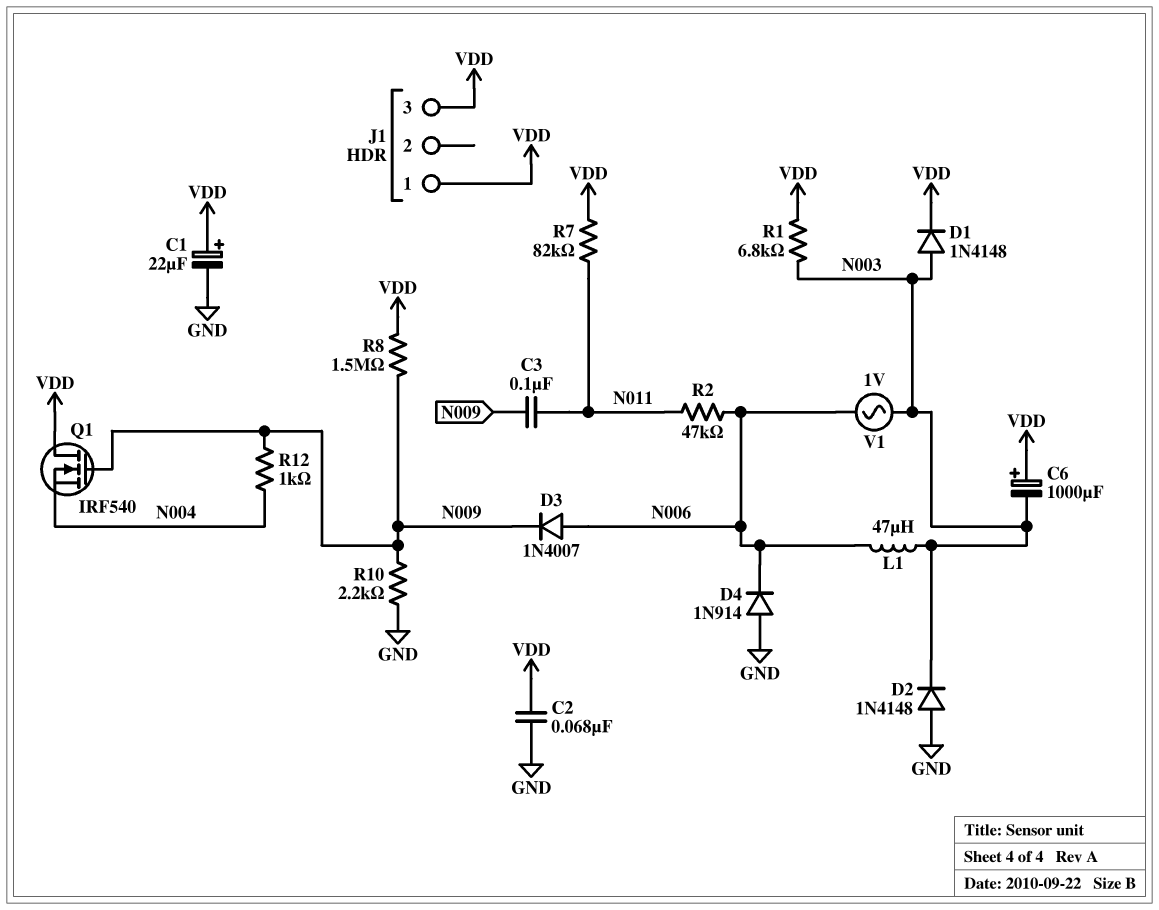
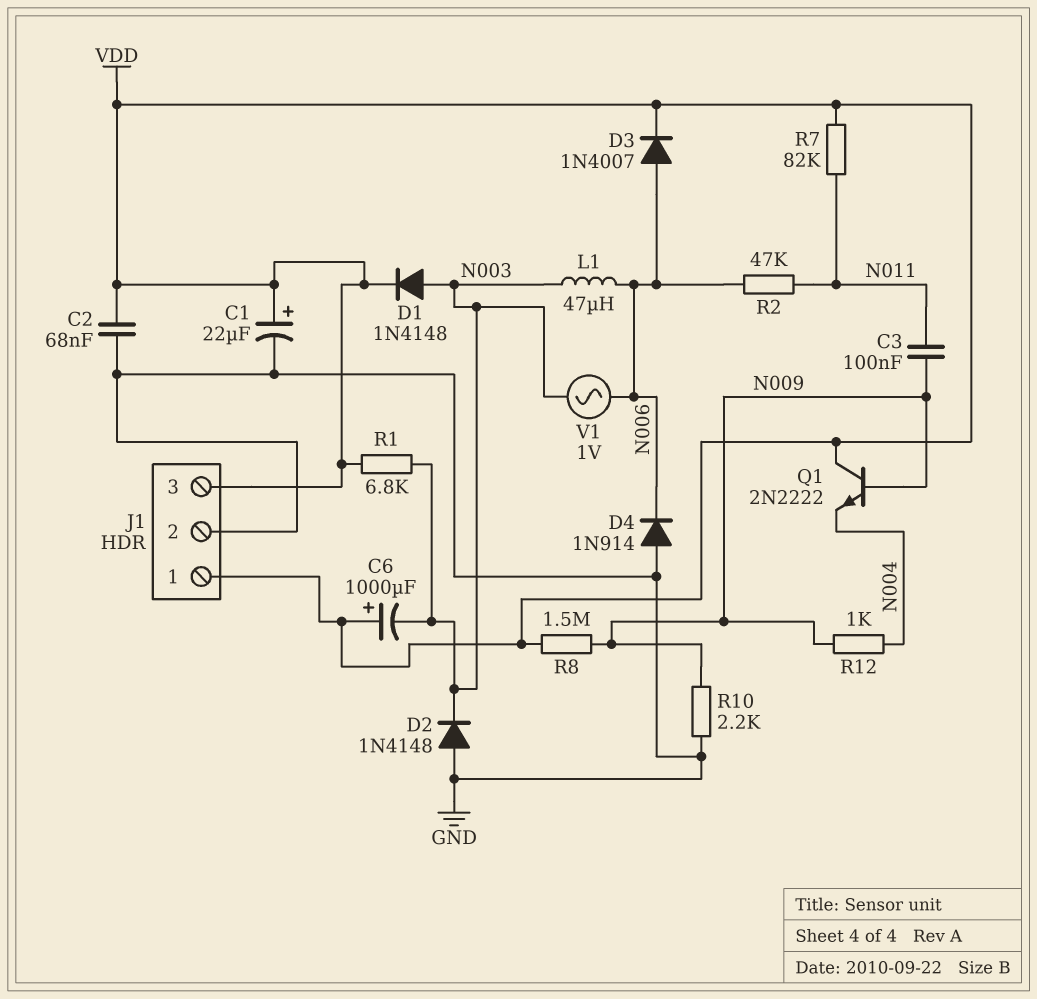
D3: diode 1N4007 (A N006, K N009) -> diode 1N4007 (A N006, K VDD)
J1 pin 2: none -> GND
Q1: NMOS IRF540 (G N009, D VDD, S N004) -> NPN 2N2222 (B N009, C VDD, E N004)

